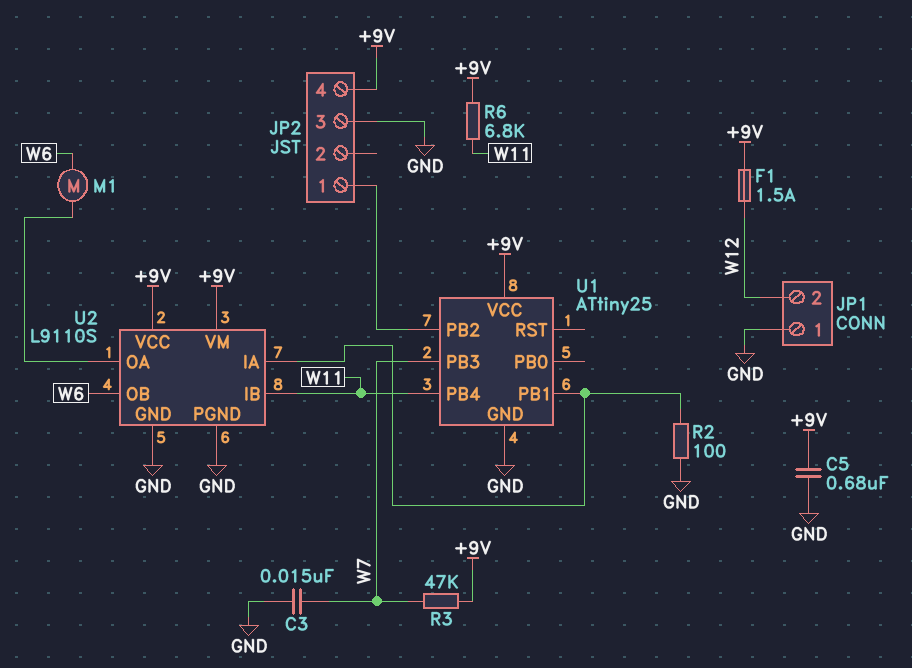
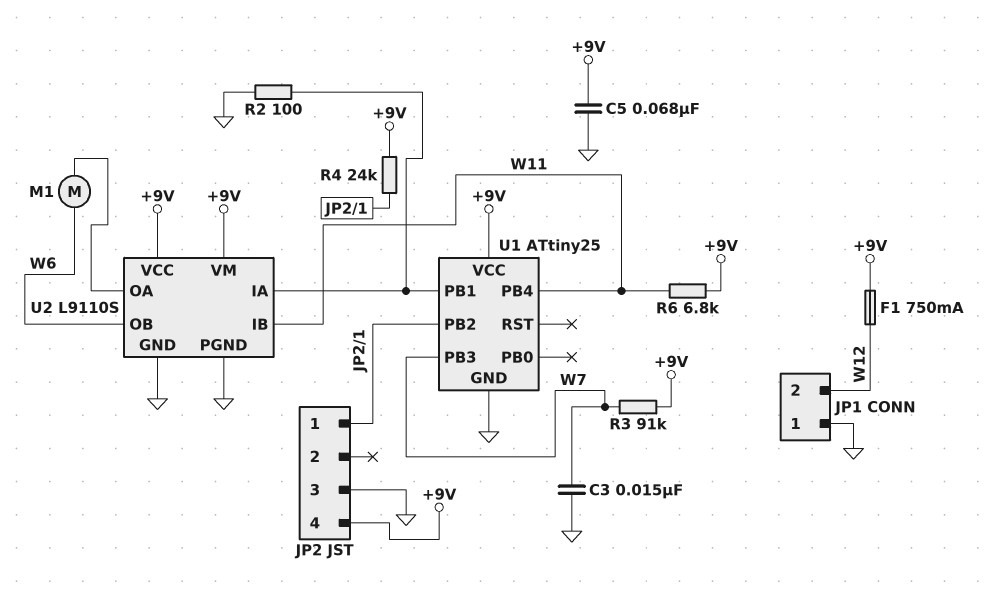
C5: 680nF (+9V, GND) -> 68nF (+9V, GND)
F1: 1.5A (+9V, W12) -> 750mA (+9V, W12)
R3: 47k (+9V, W7) -> 91k (+9V, W7)
R4: none -> 24k (+9V, JP2/1)

